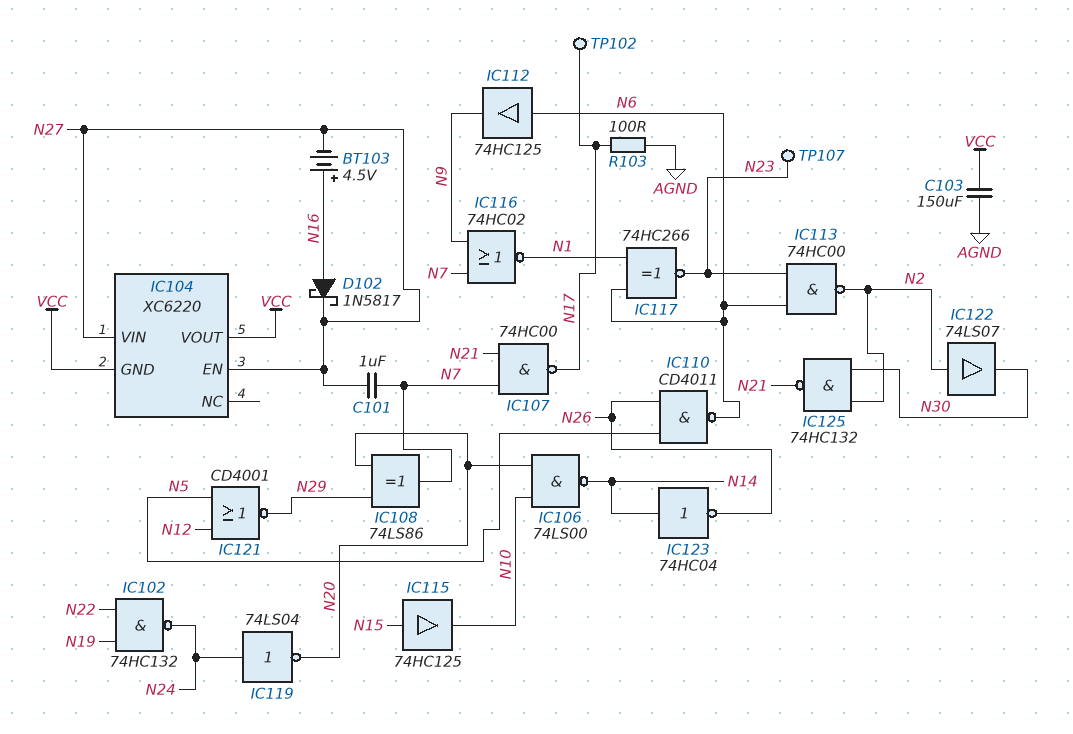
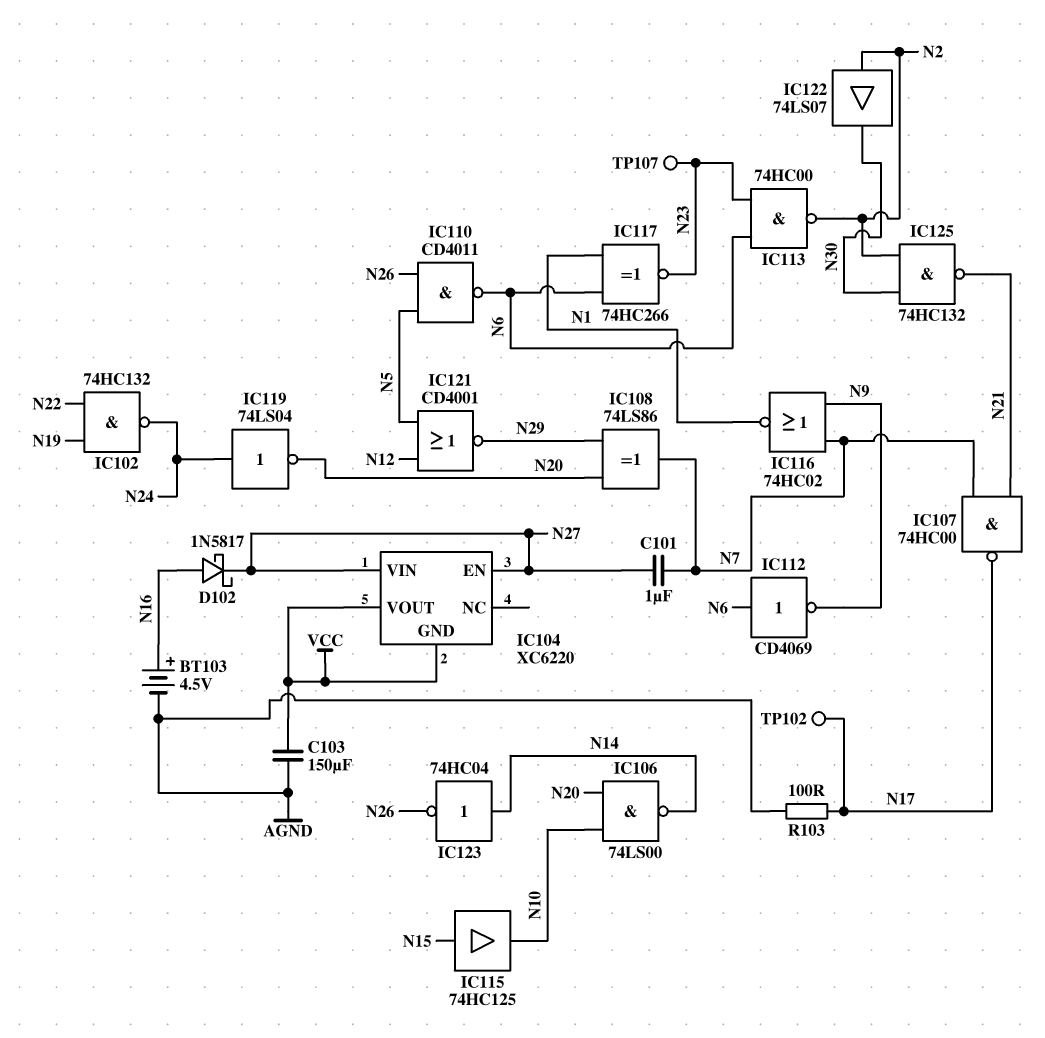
BT103: 4.5V (plus N16, minus N27) -> 4.5V (plus N16, minus AGND)
IC112: buffer 74HC125 (in N6, out N9) -> NOT CD4069 (in N6, out N9)

